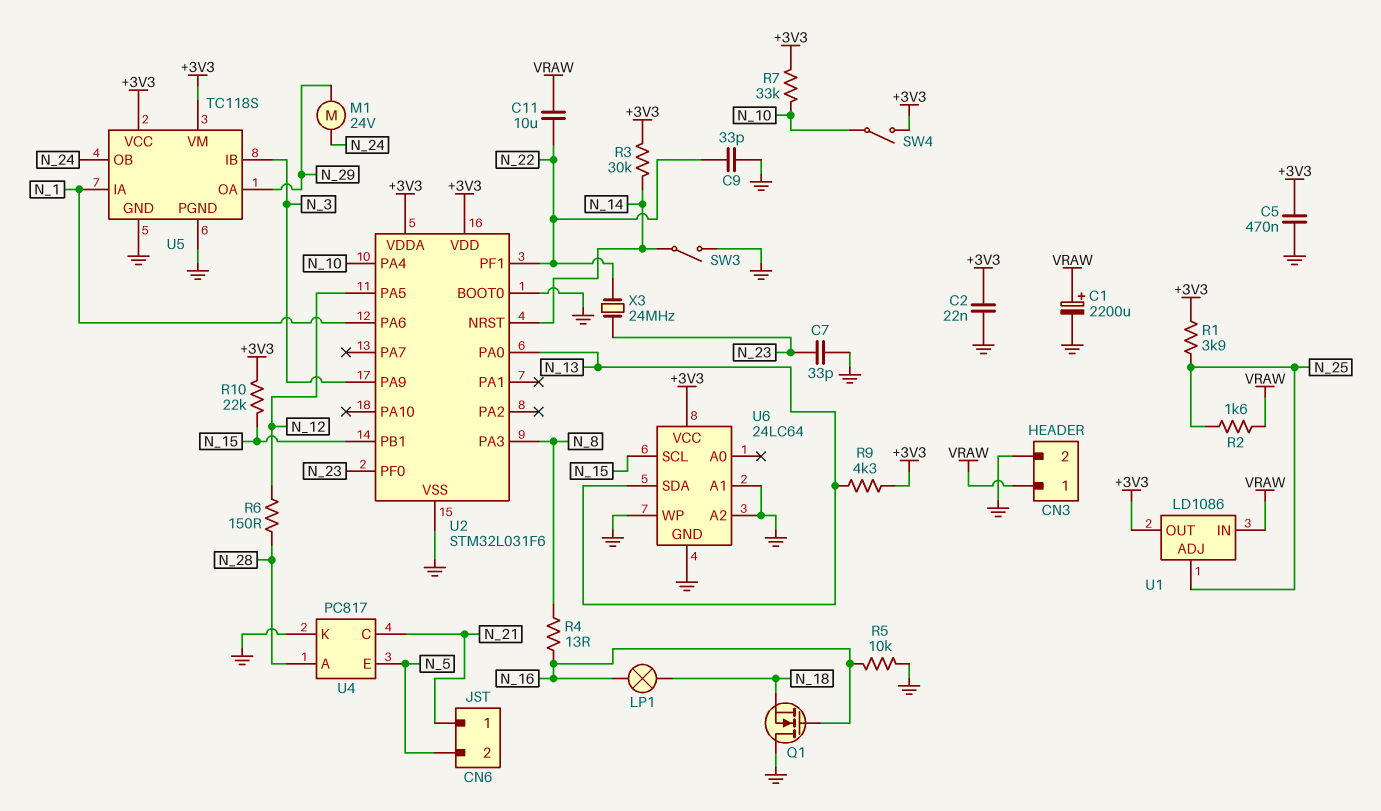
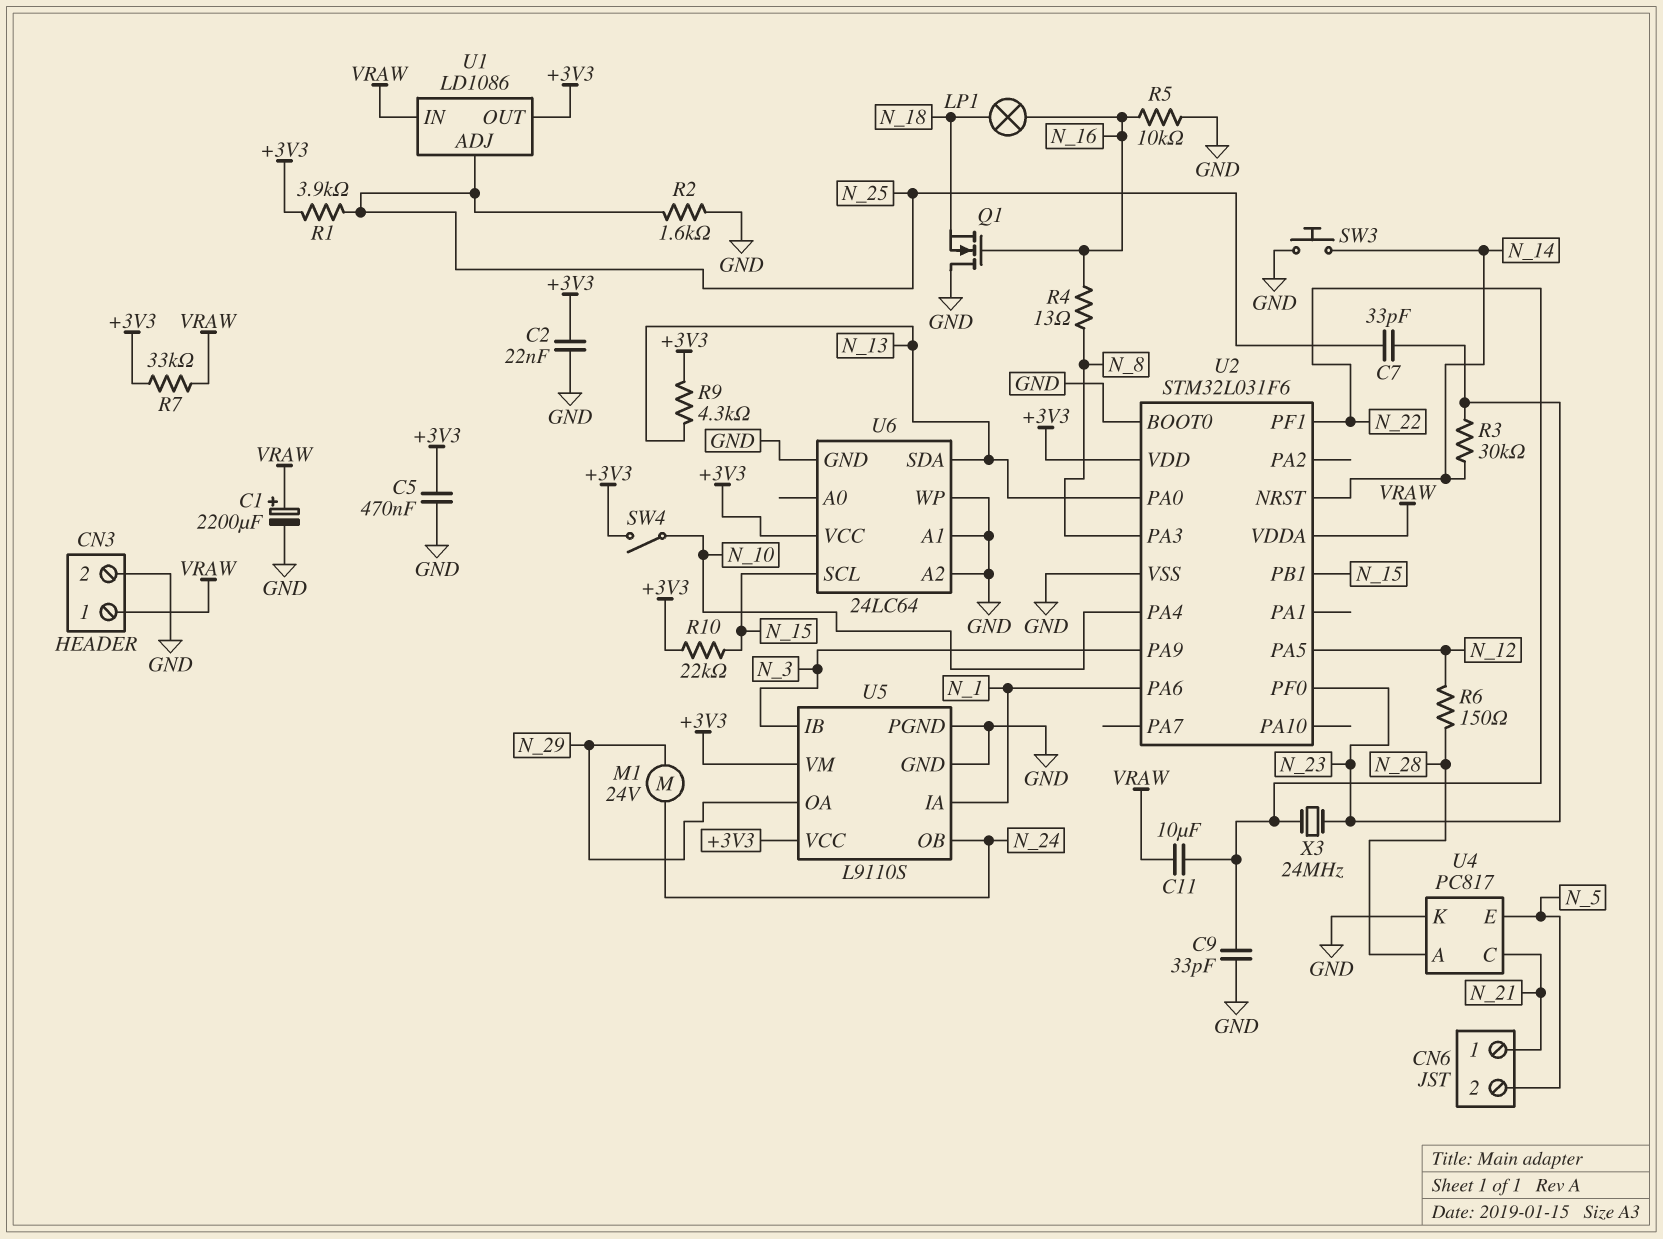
C7: 33pF (GND, N_23) -> 33pF (N_23, N_25)
R2: 1.6k (N_25, VRAW) -> 1.6k (GND, N_25)
R3: 30k (+3V3, N_14) -> 30k (N_14, N_23)
R7: 33k (+3V3, N_10) -> 33k (+3V3, VRAW)
SW3: switch (GND, N_14) -> button (GND, N_14)
U2 pin VDDA: +3V3 -> VRAW
U5: TC118S -> L9110S

